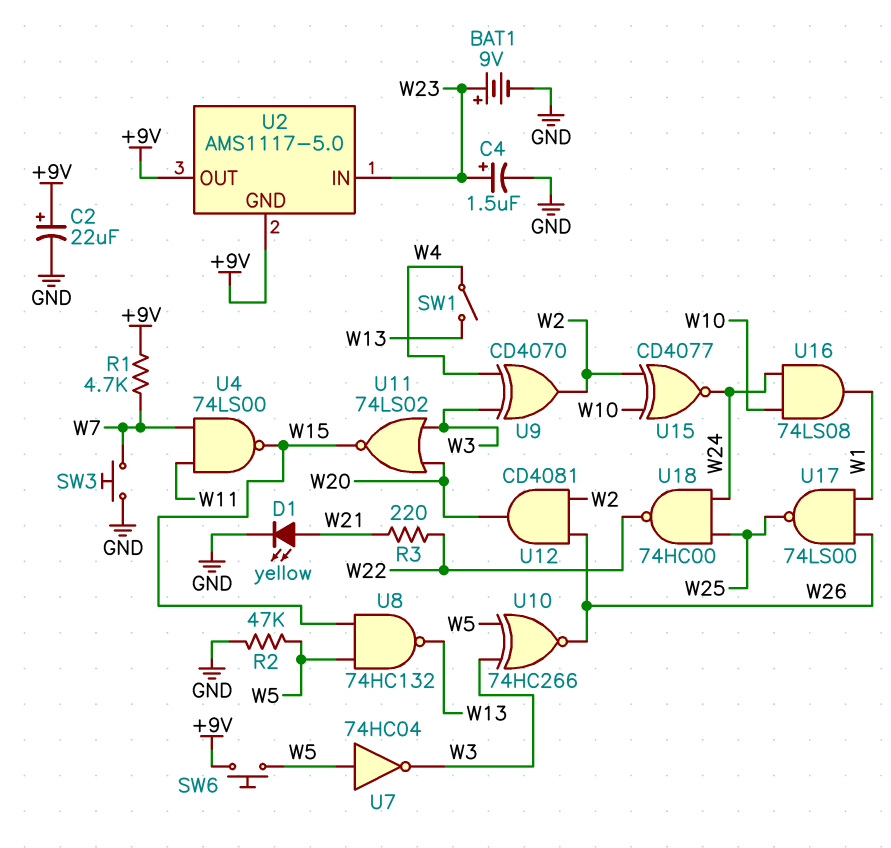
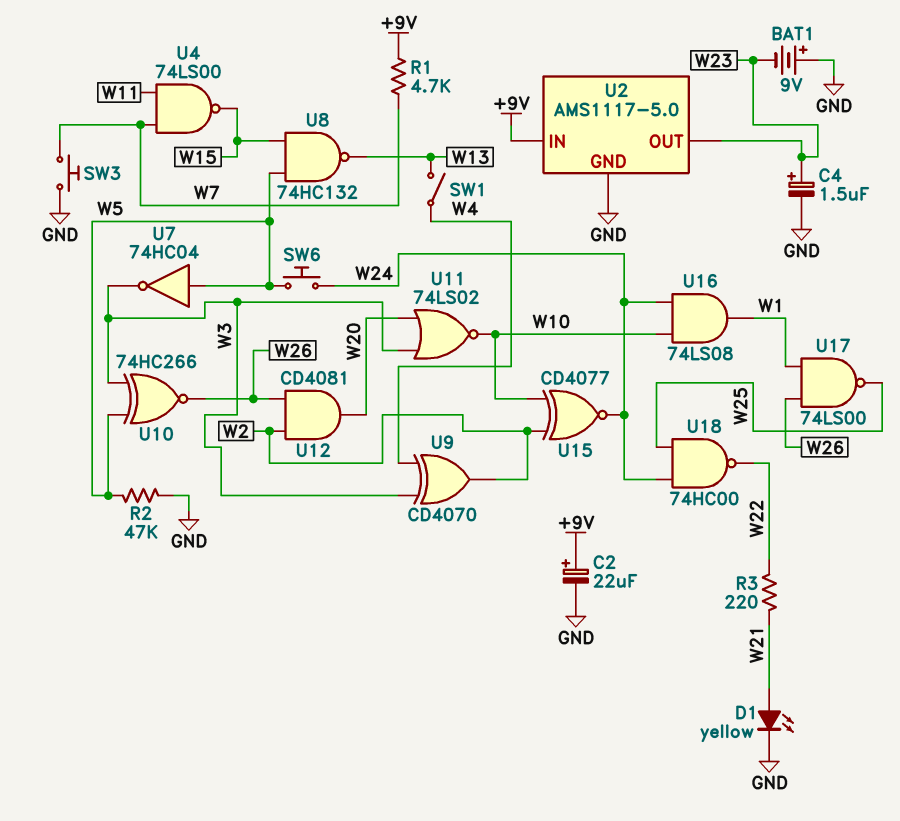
BAT1: 9V (plus W23, minus GND) -> 9V (plus GND, minus W23)
SW6: button (+9V, W5) -> button (W5, W24)
U2 pin GND: +9V -> GND
U2 pin IN: W23 -> +9V
U2 pin OUT: +9V -> W23
U11: NOR 74LS02 (in W3, in W20, out W15) -> NOR 74LS02 (in W3, in W20, out W10)

